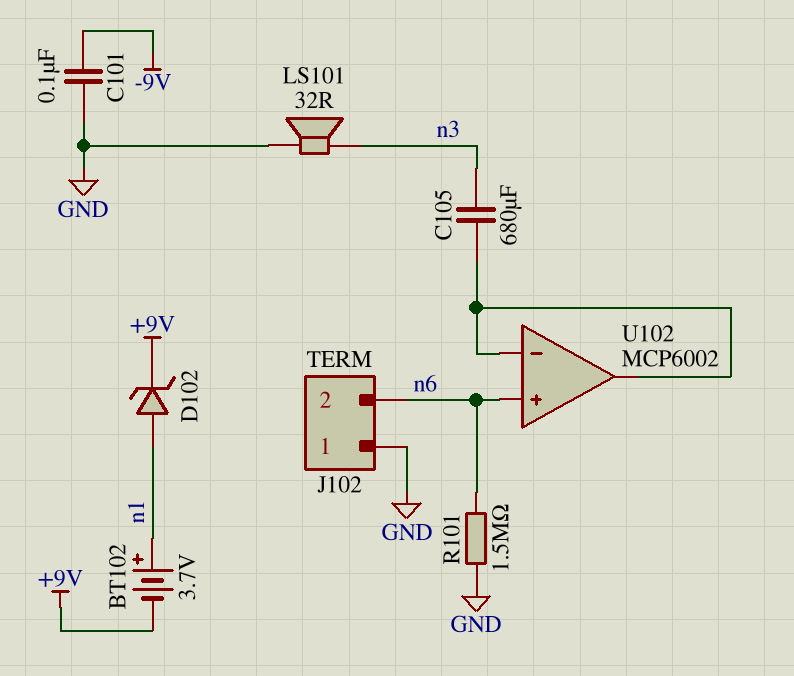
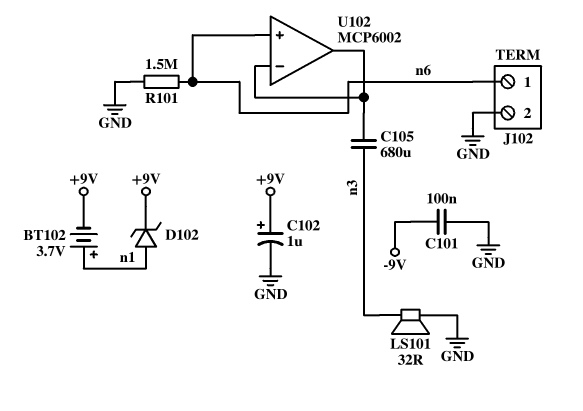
C102: none -> 1uF (plus +9V, minus GND)
J102 pin 1: GND -> n6
J102 pin 2: n6 -> GND

